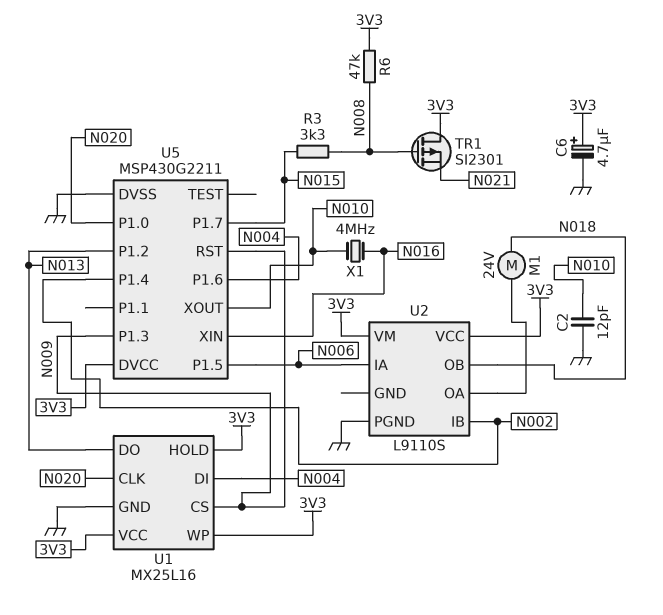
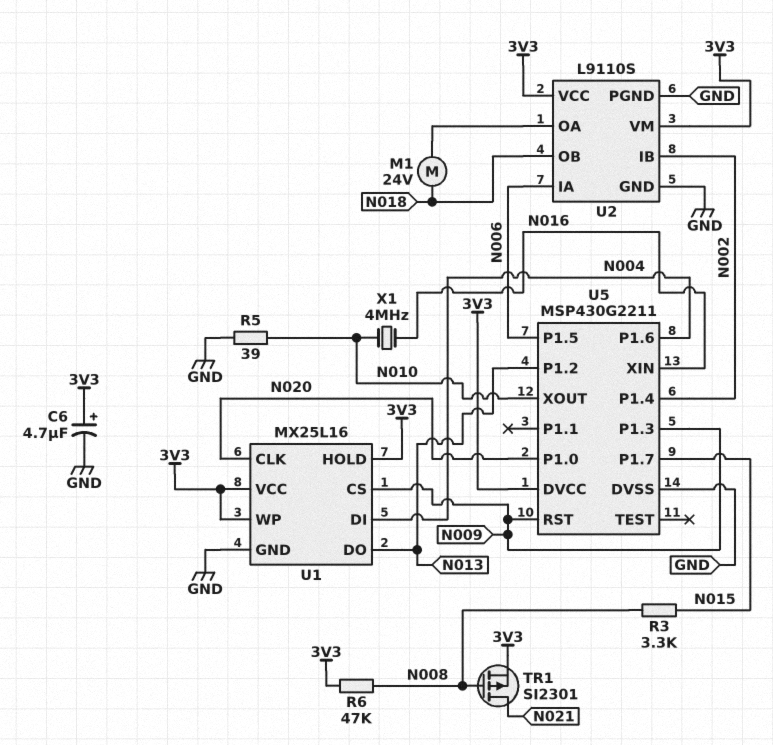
C2: 12pF (GND, N010) -> none
R5: none -> 39 (GND, N010)
TR1: PMOS SI2301 (G N008, D 3V3, S N021) -> PMOS SI2301 (G N008, D N021, S 3V3)
U2 pin GND: none -> GND

